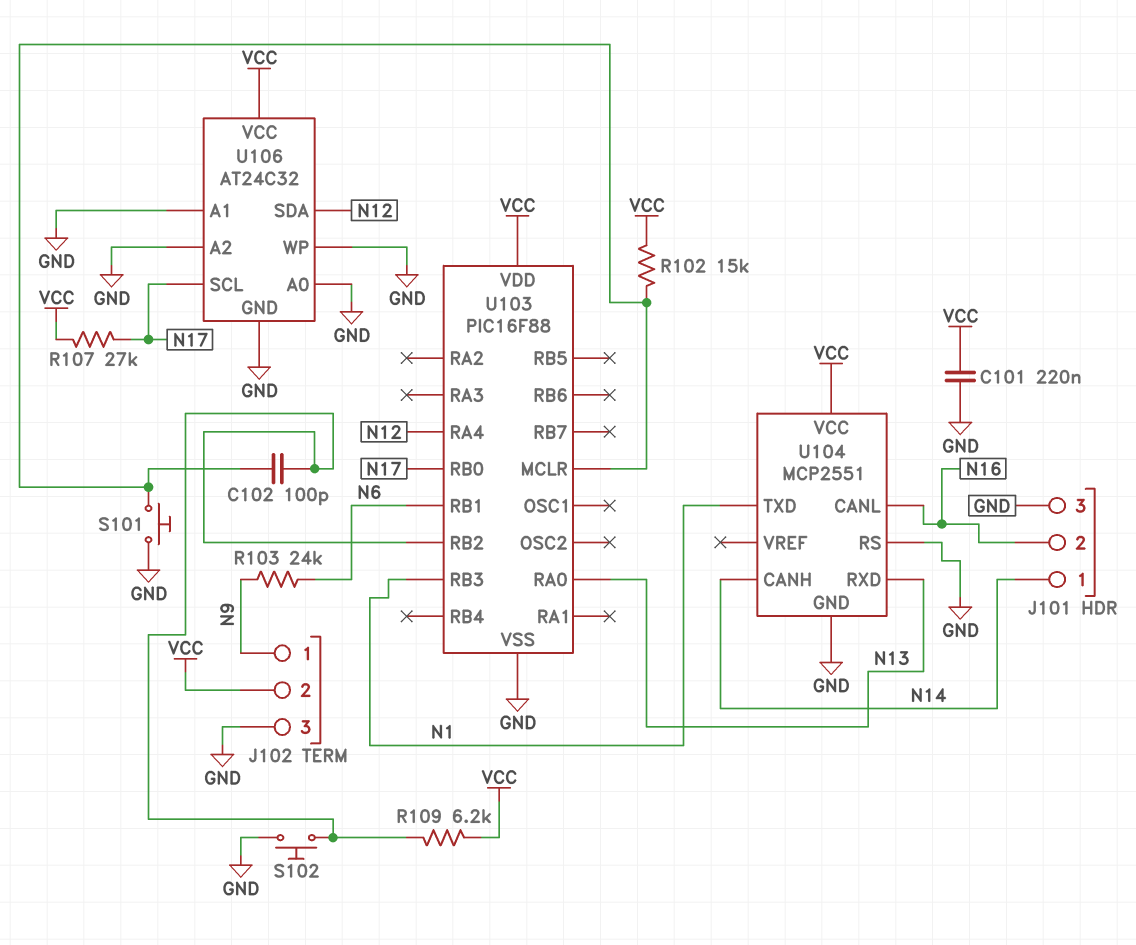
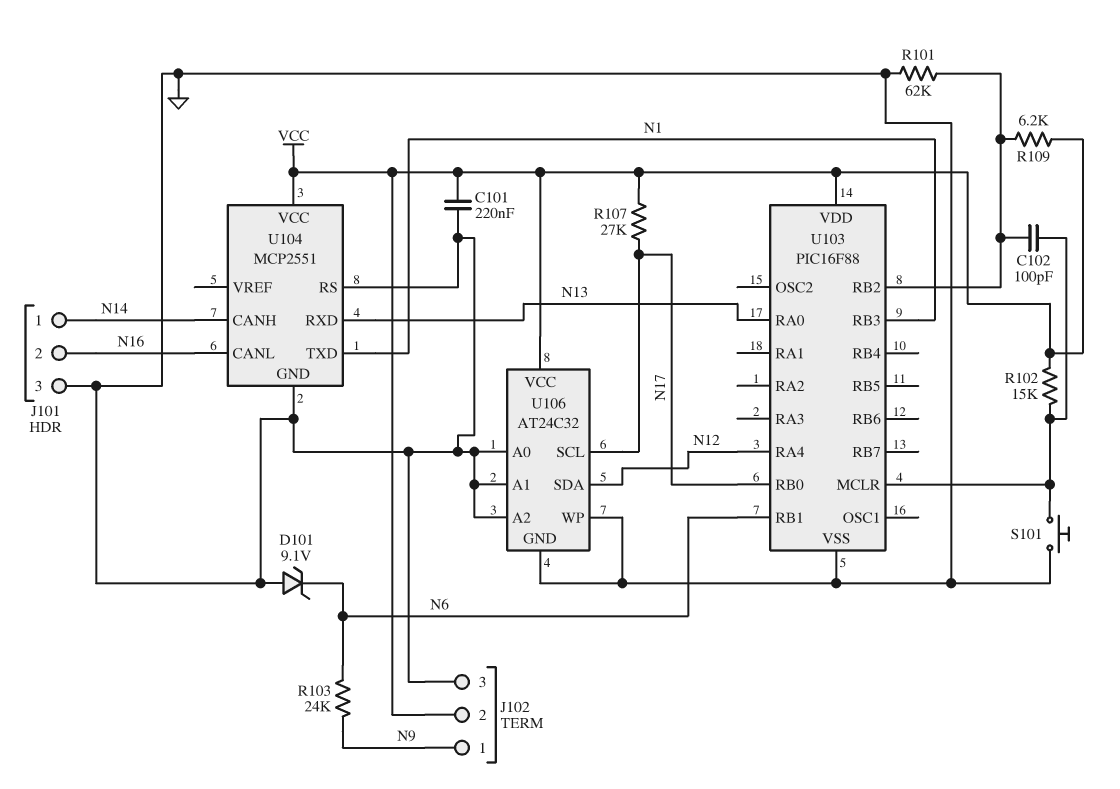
D101: none -> zener 9.1V (A GND, K N6)
R101: none -> 62k (GND, U103/RB2)
S102: button (GND, U103/RB2) -> none

